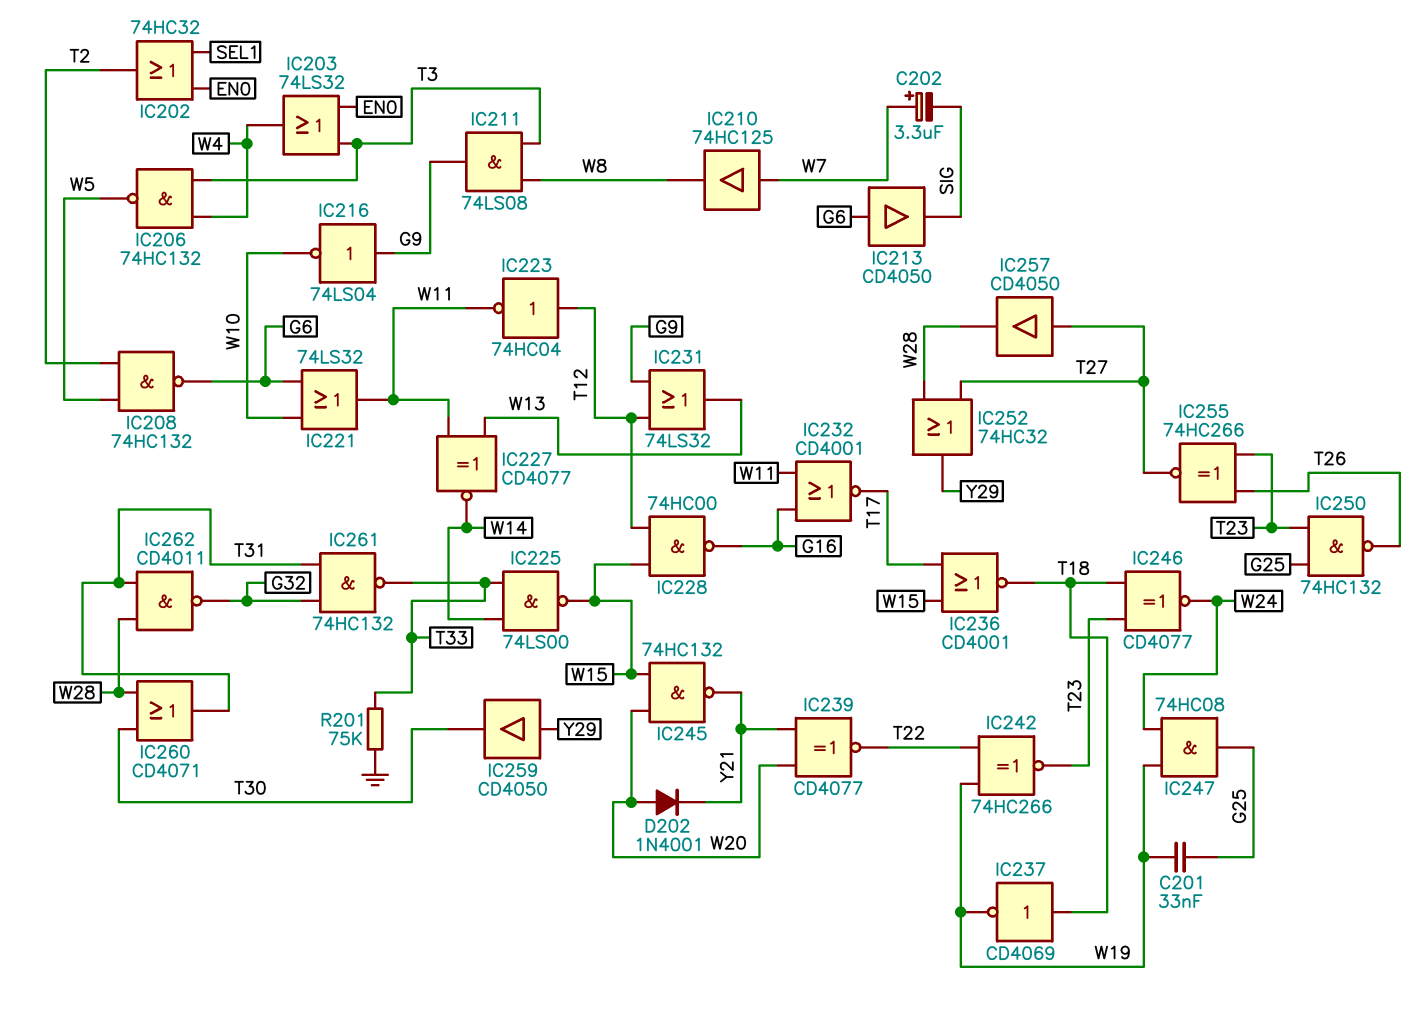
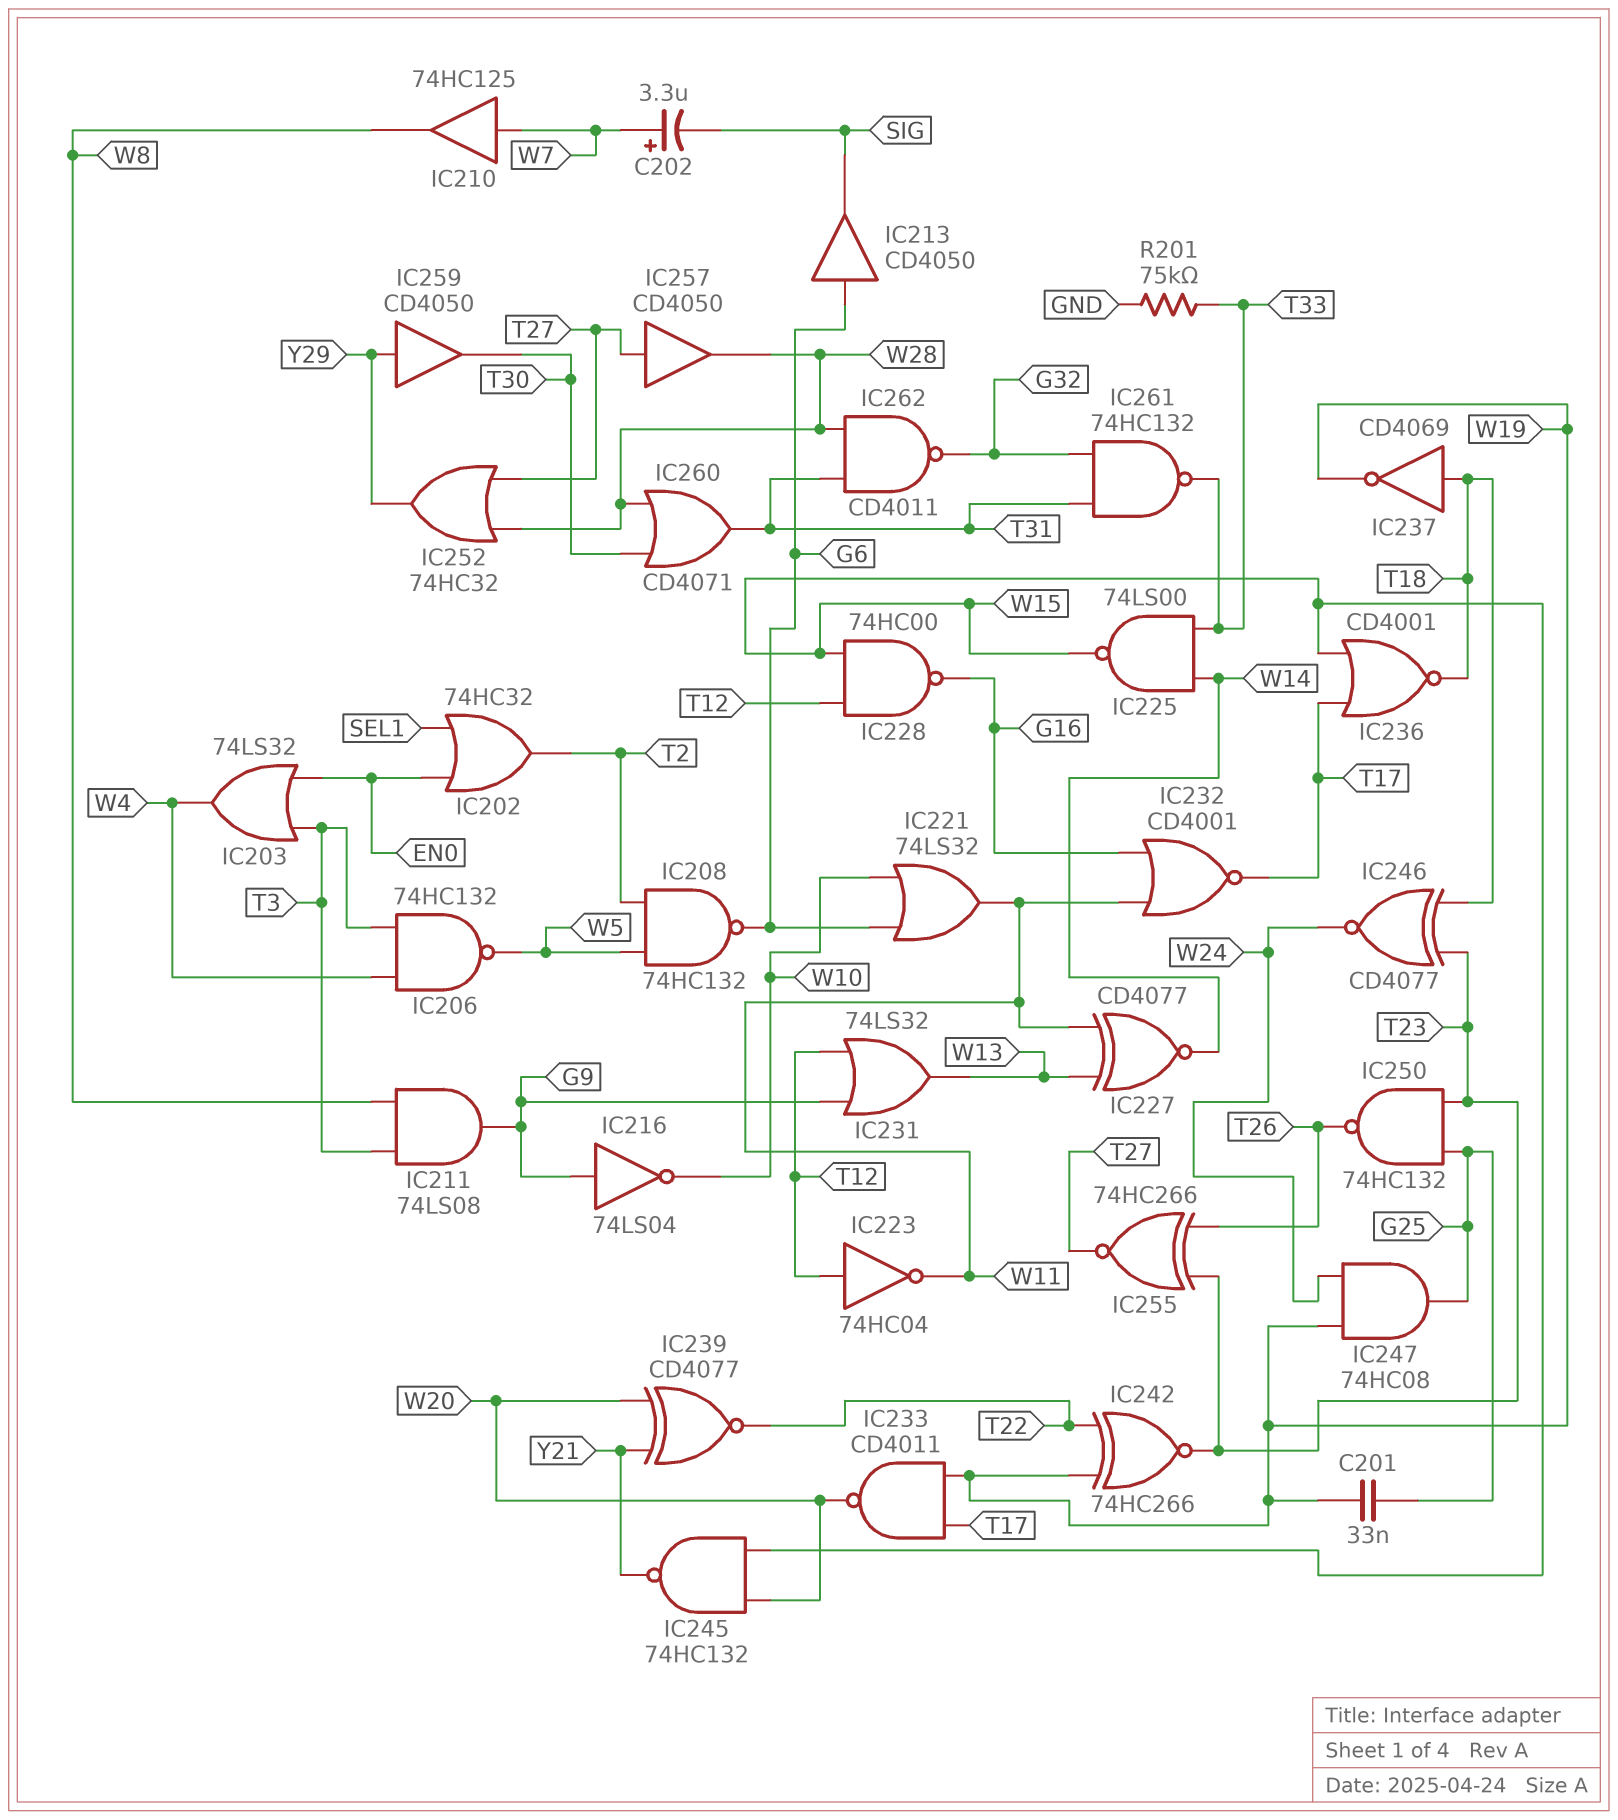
D202: diode 1N4001 (A W20, K Y21) -> none
IC233: none -> NAND CD4011 (in T17, in W19, out W20)

